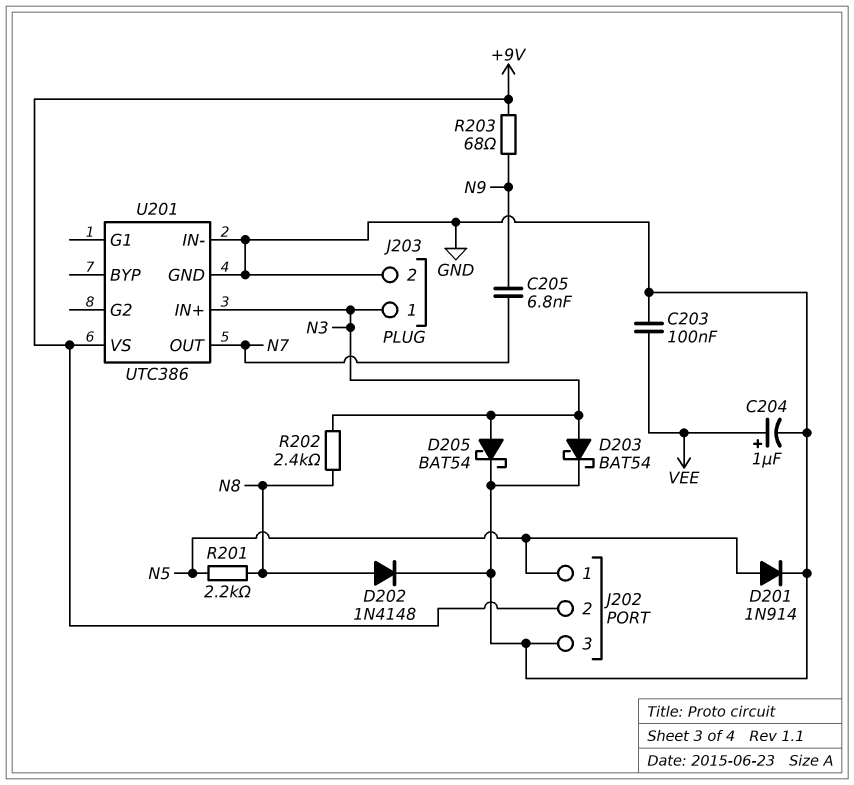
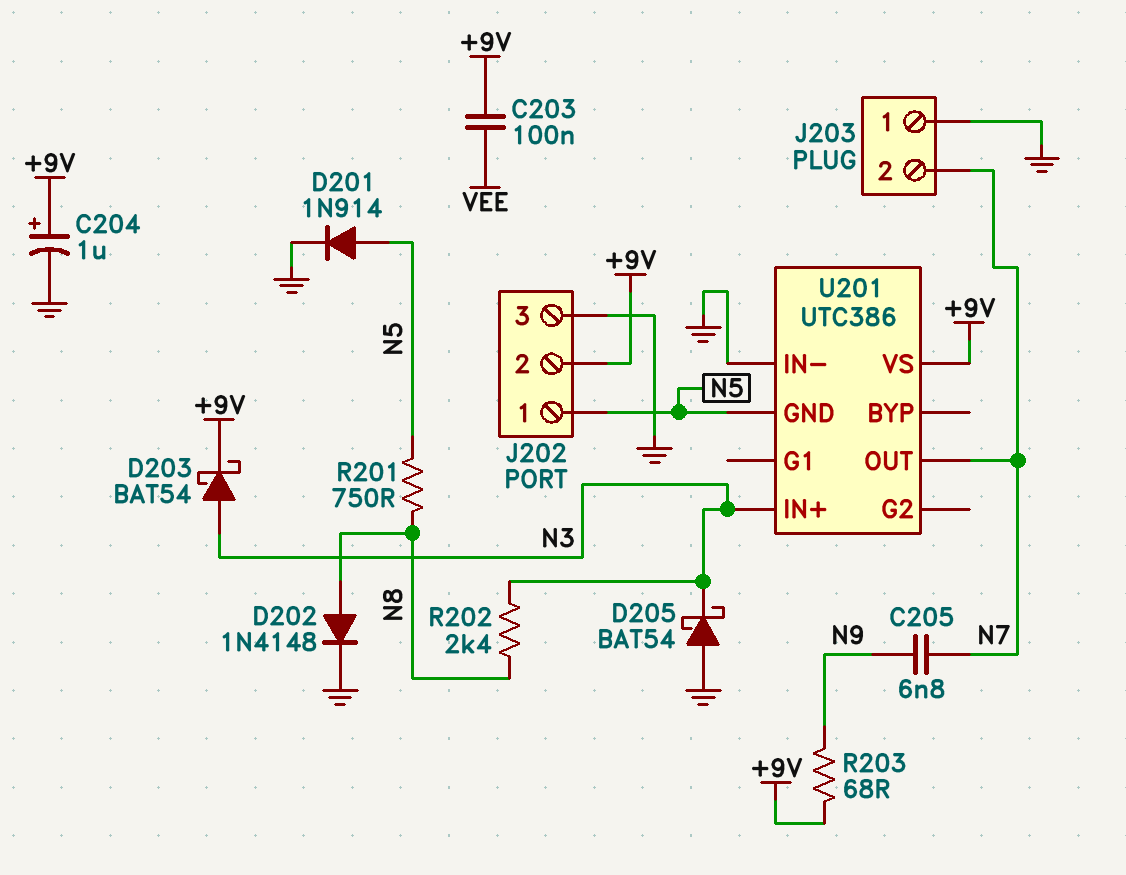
C203: 100nF (GND, VEE) -> 100nF (+9V, VEE)
C204: 1uF (plus VEE, minus GND) -> 1uF (plus +9V, minus GND)
D203: schottky BAT54 (A N3, K GND) -> schottky BAT54 (A N3, K +9V)
D205: schottky BAT54 (A N3, K GND) -> schottky BAT54 (A GND, K N3)
J203 pin 1: N3 -> GND
J203 pin 2: GND -> N7
R201: 2.2k (N5, N8) -> 750 (N5, N8)
U201 pin GND: GND -> N5

